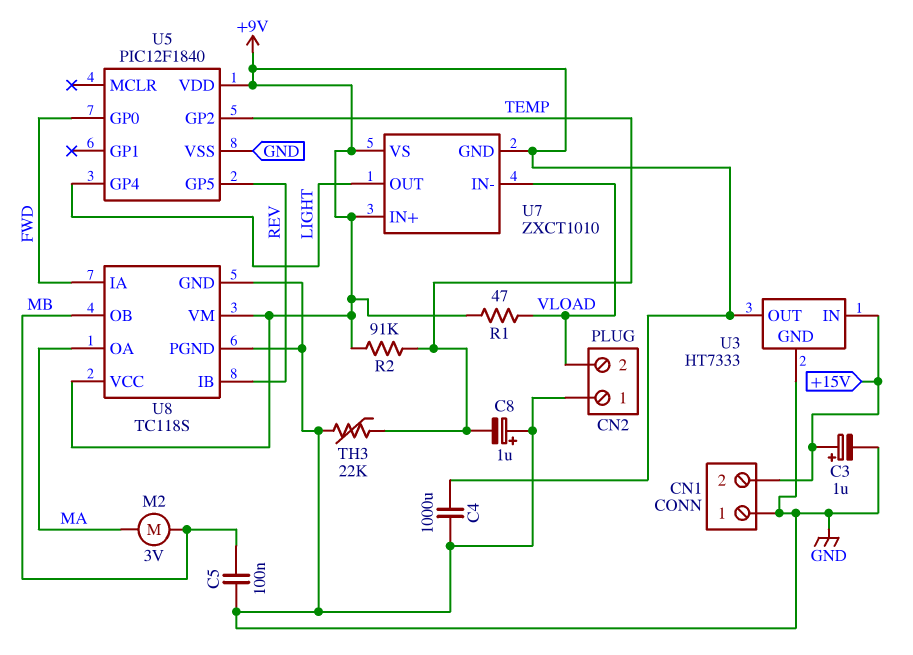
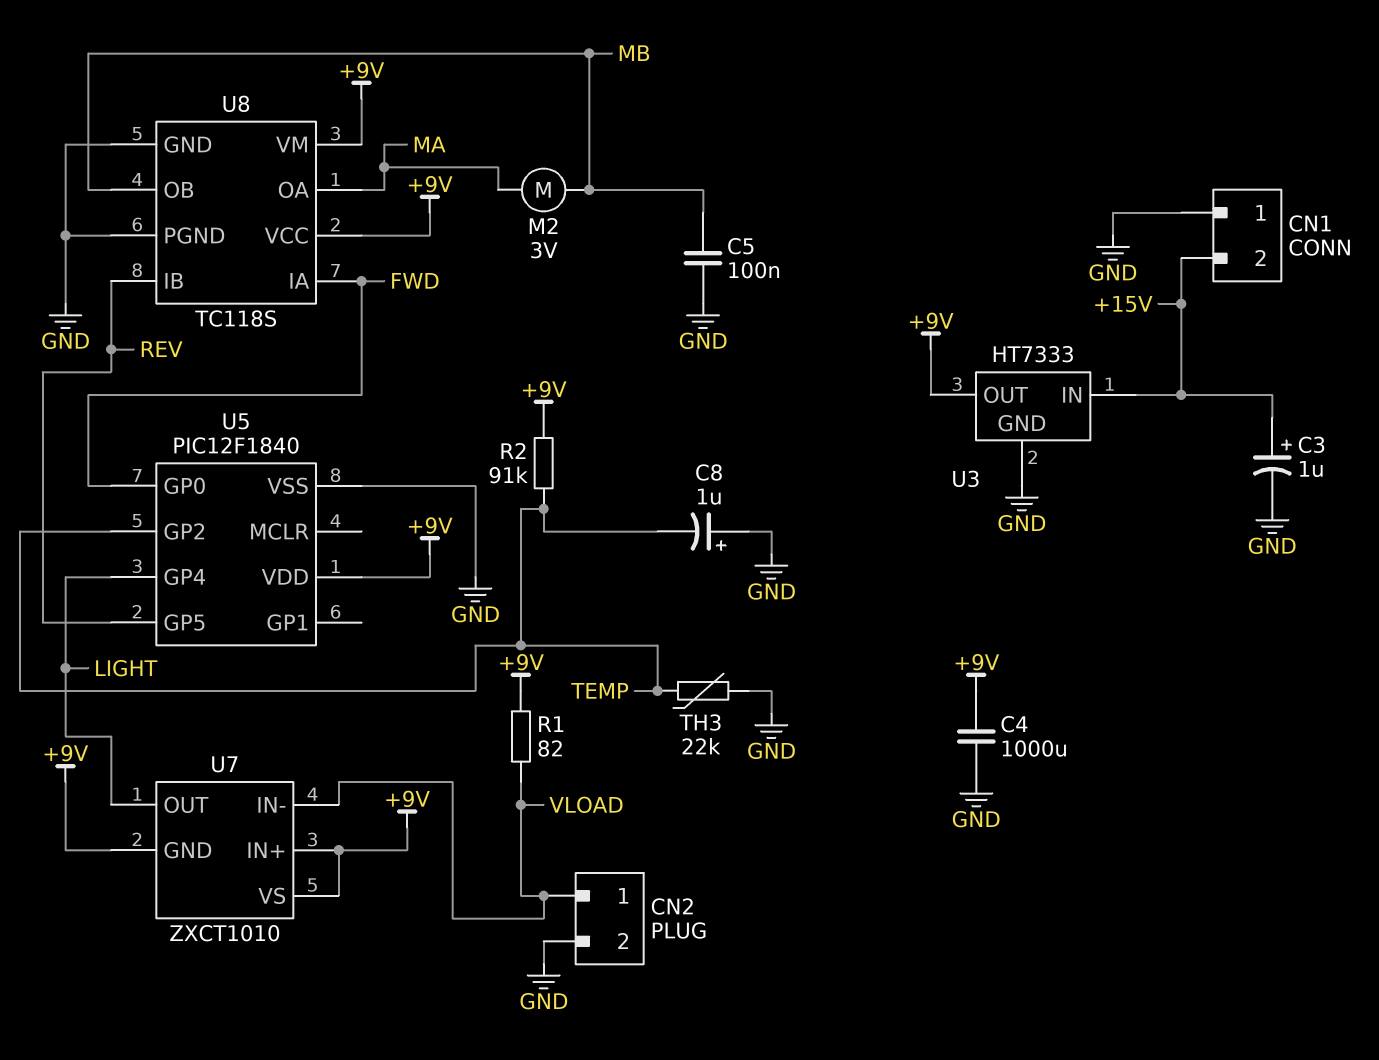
CN2 pin 1: GND -> VLOAD
CN2 pin 2: VLOAD -> GND
R1: 47 (+9V, VLOAD) -> 82 (+9V, VLOAD)

